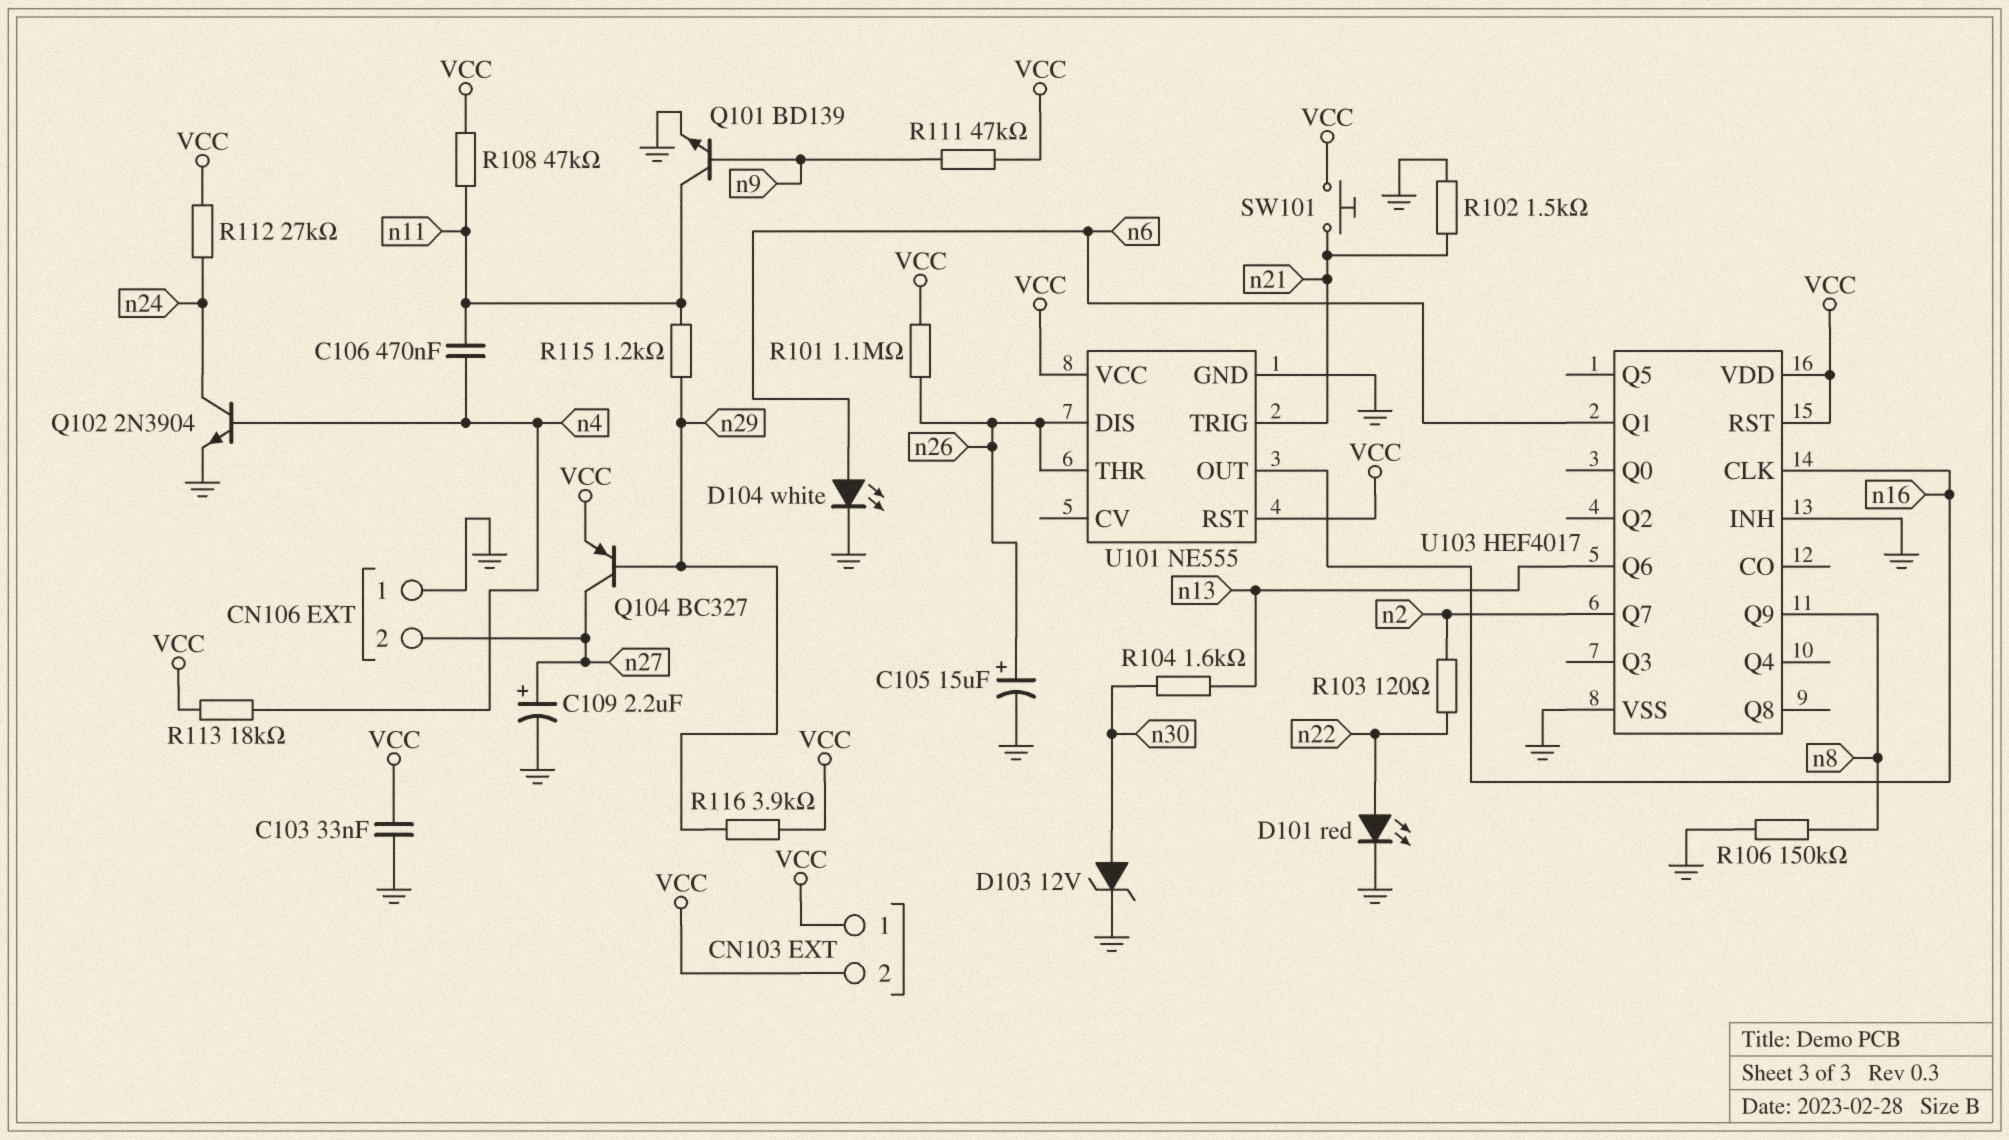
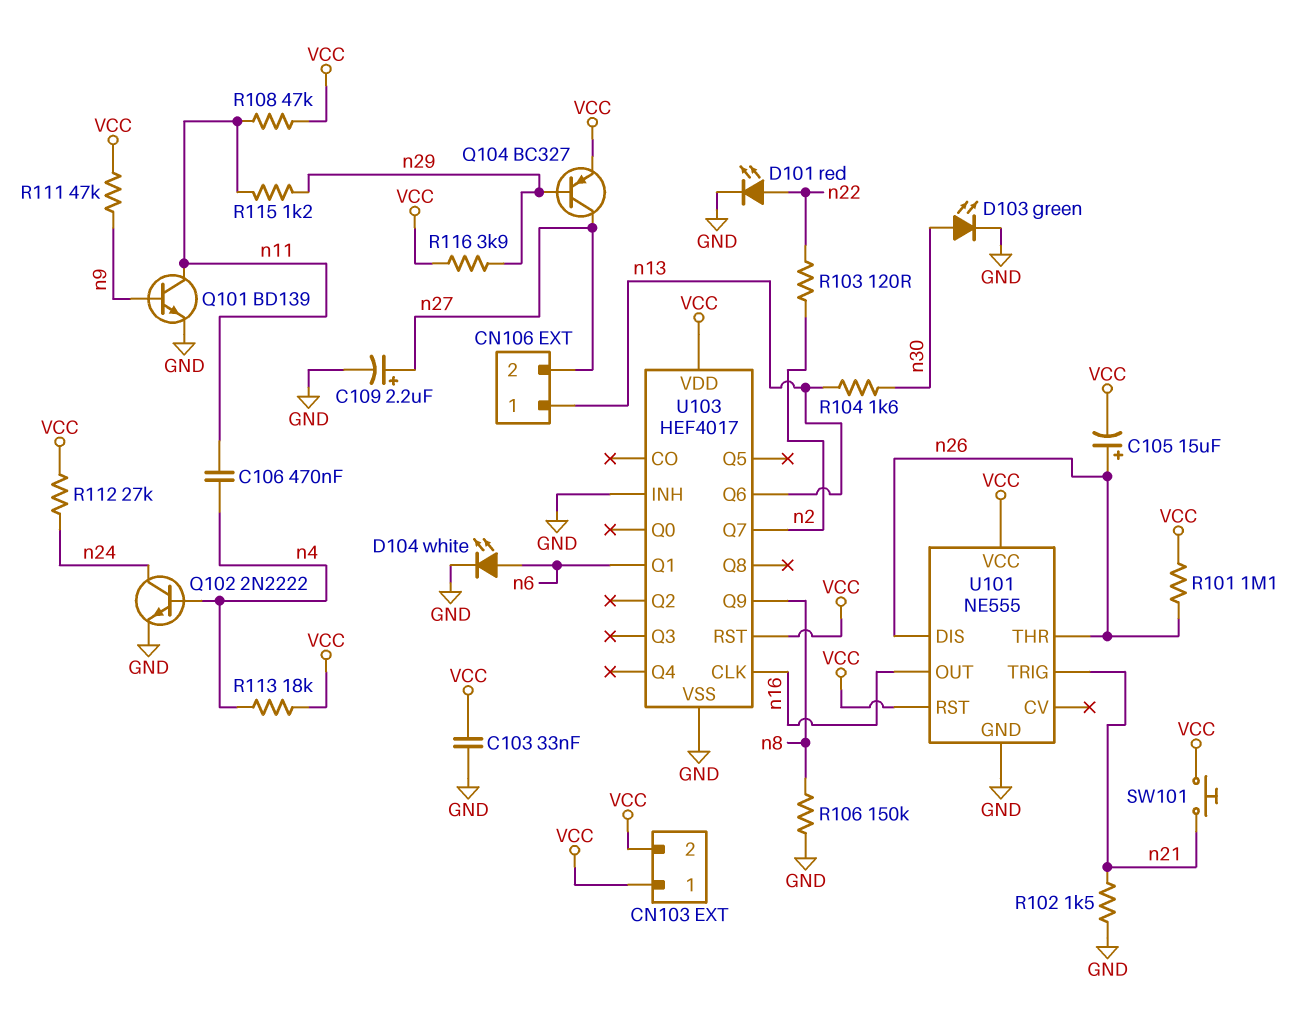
C105: 15uF (plus n26, minus GND) -> 15uF (plus n26, minus VCC)
CN106 pin 1: GND -> n13
D103: zener 12V (A n30, K GND) -> LED green (A n30, K GND)
Q102: NPN 2N3904 (B n4, C n24, E GND) -> NPN 2N2222 (B n4, C n24, E GND)

